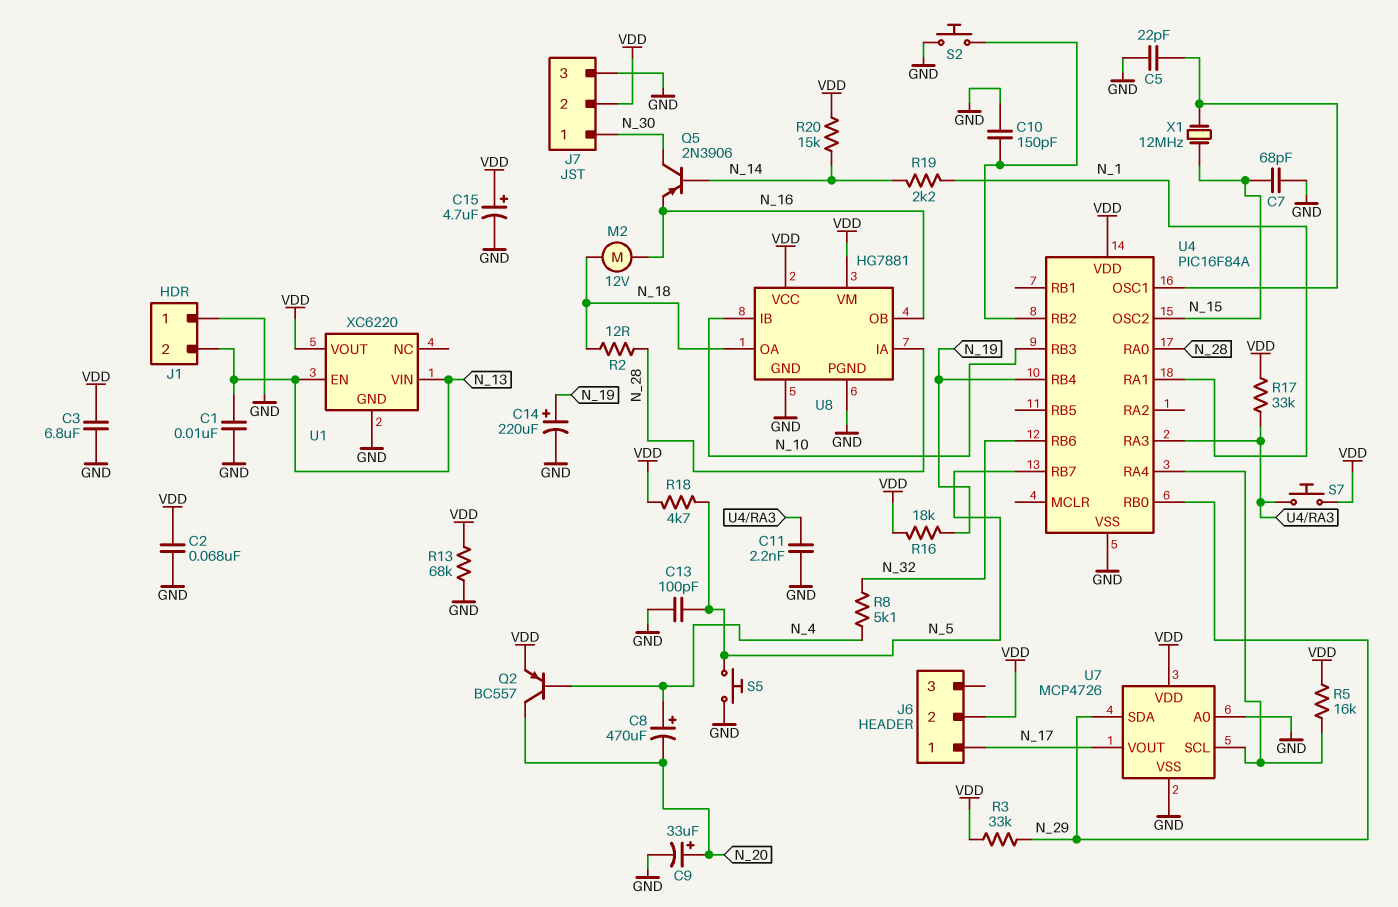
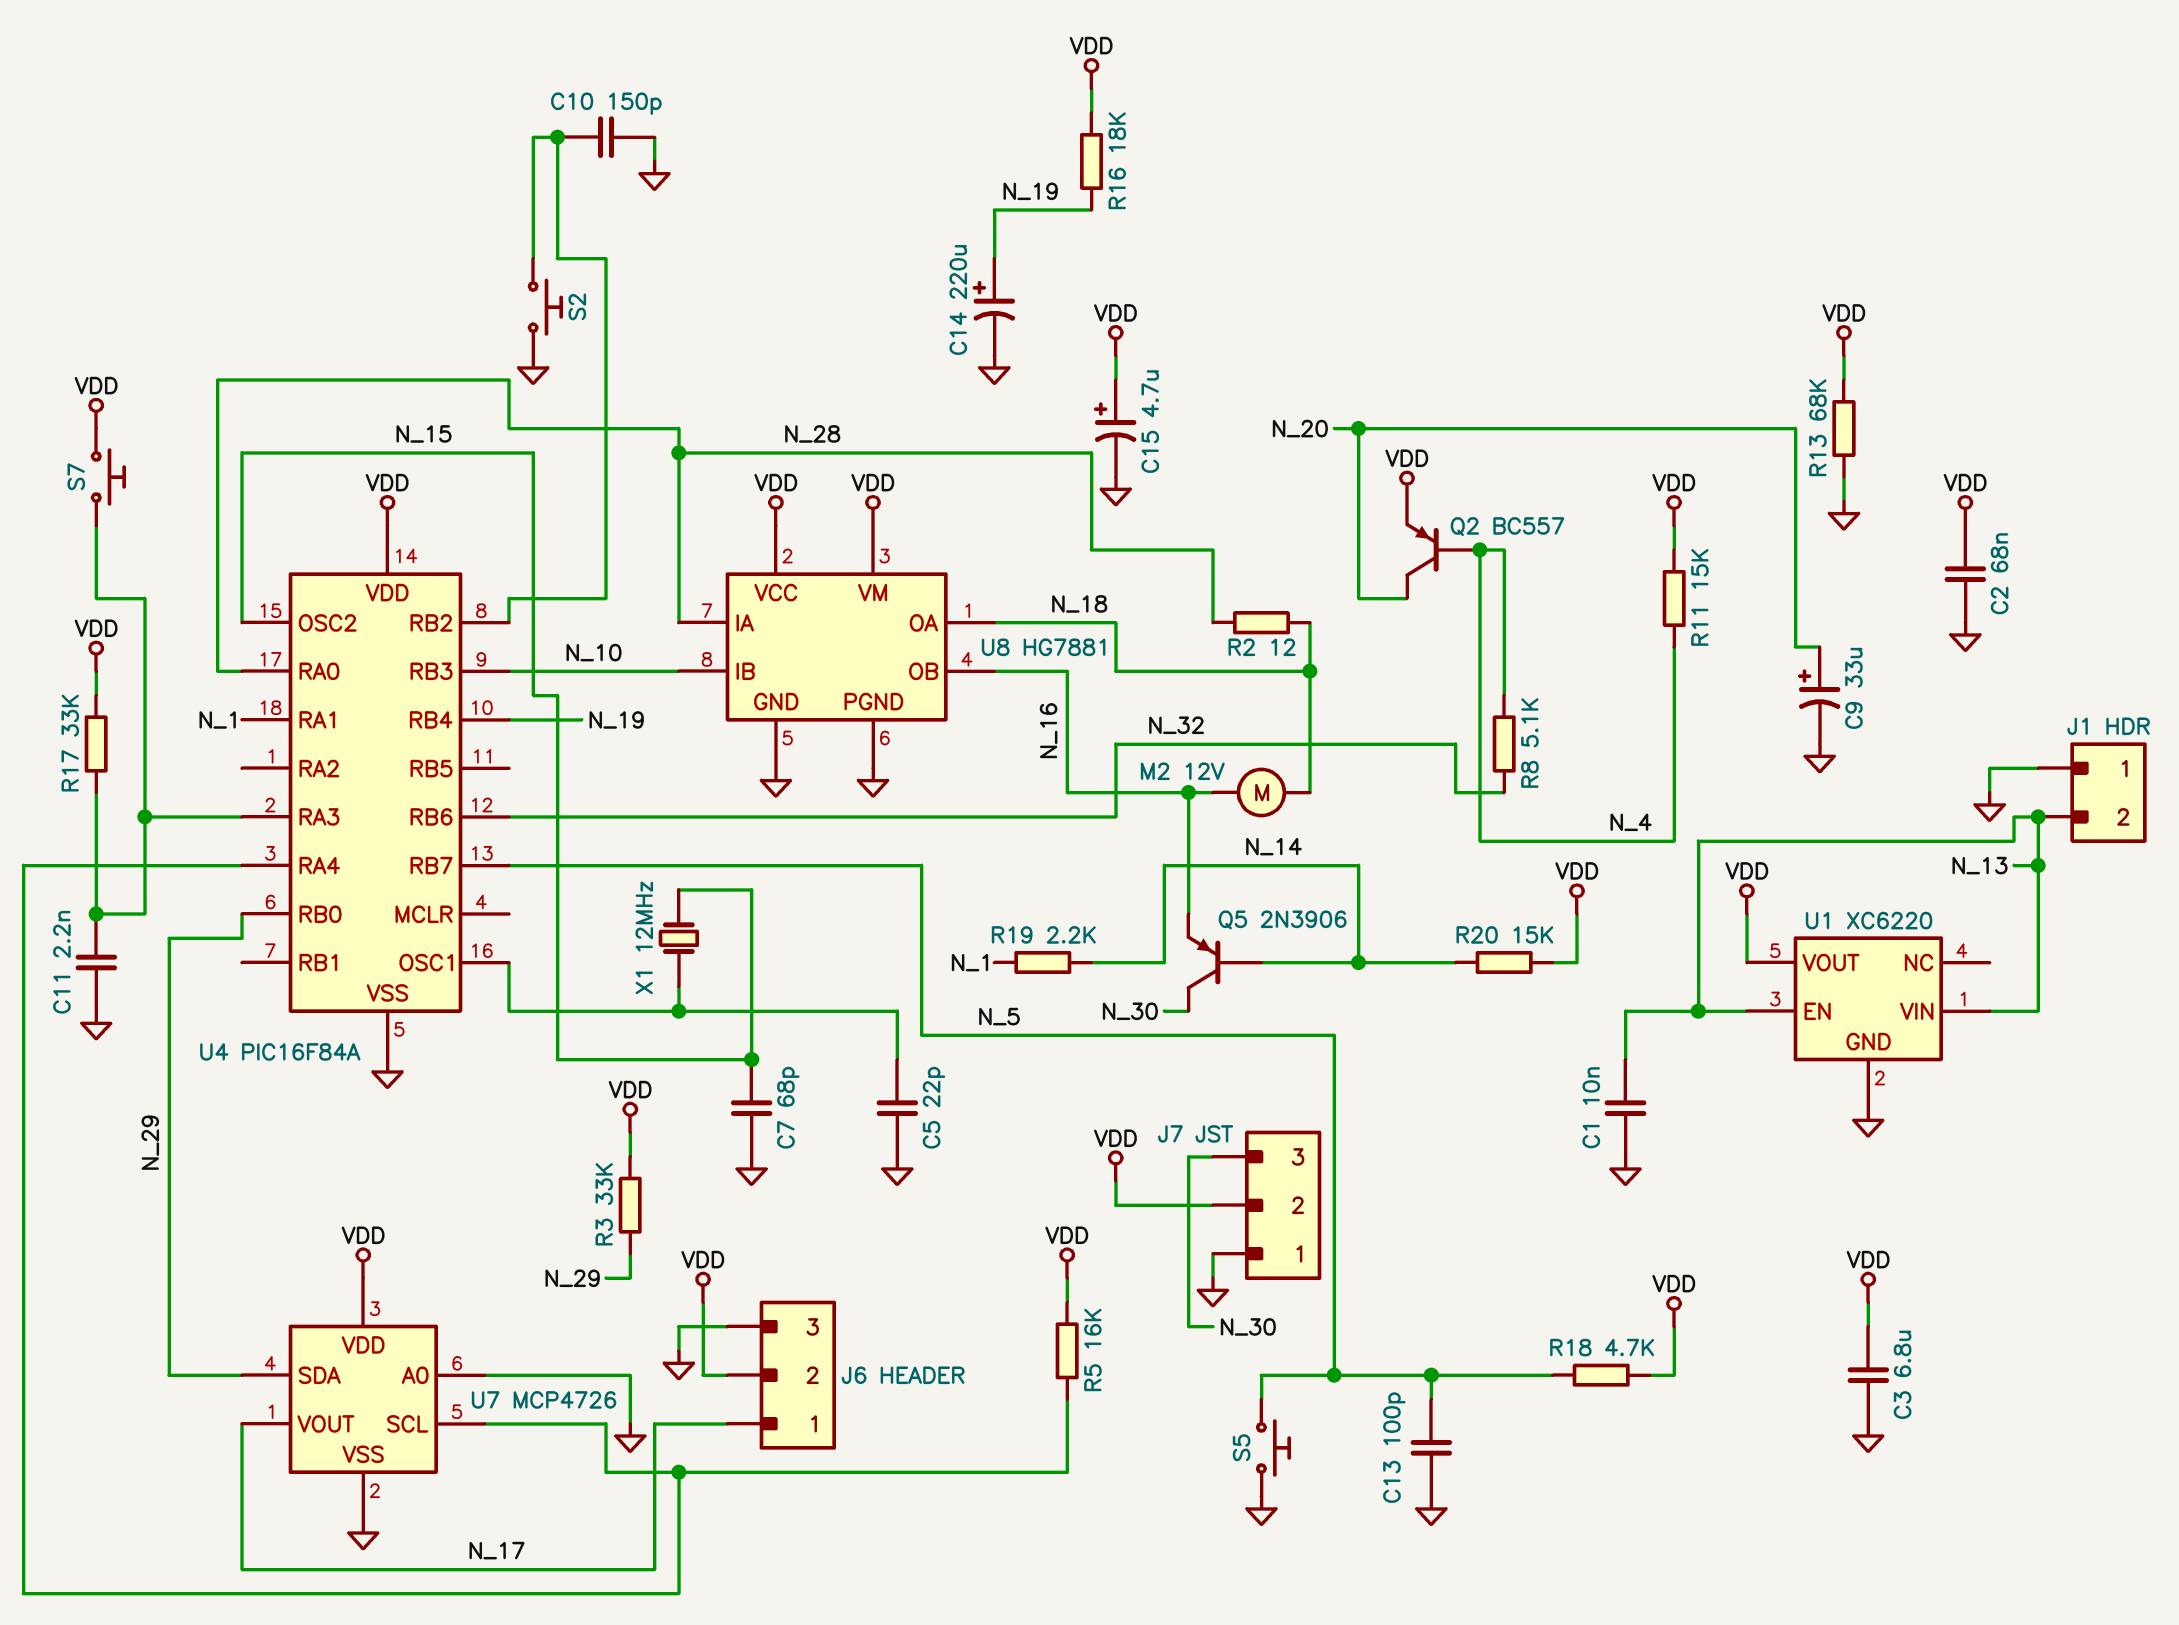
C8: 470uF (plus N_4, minus N_20) -> none
J6 pin 3: none -> GND
J7 pin 1: N_30 -> GND
J7 pin 3: GND -> N_30
R11: none -> 15k (N_4, VDD)

